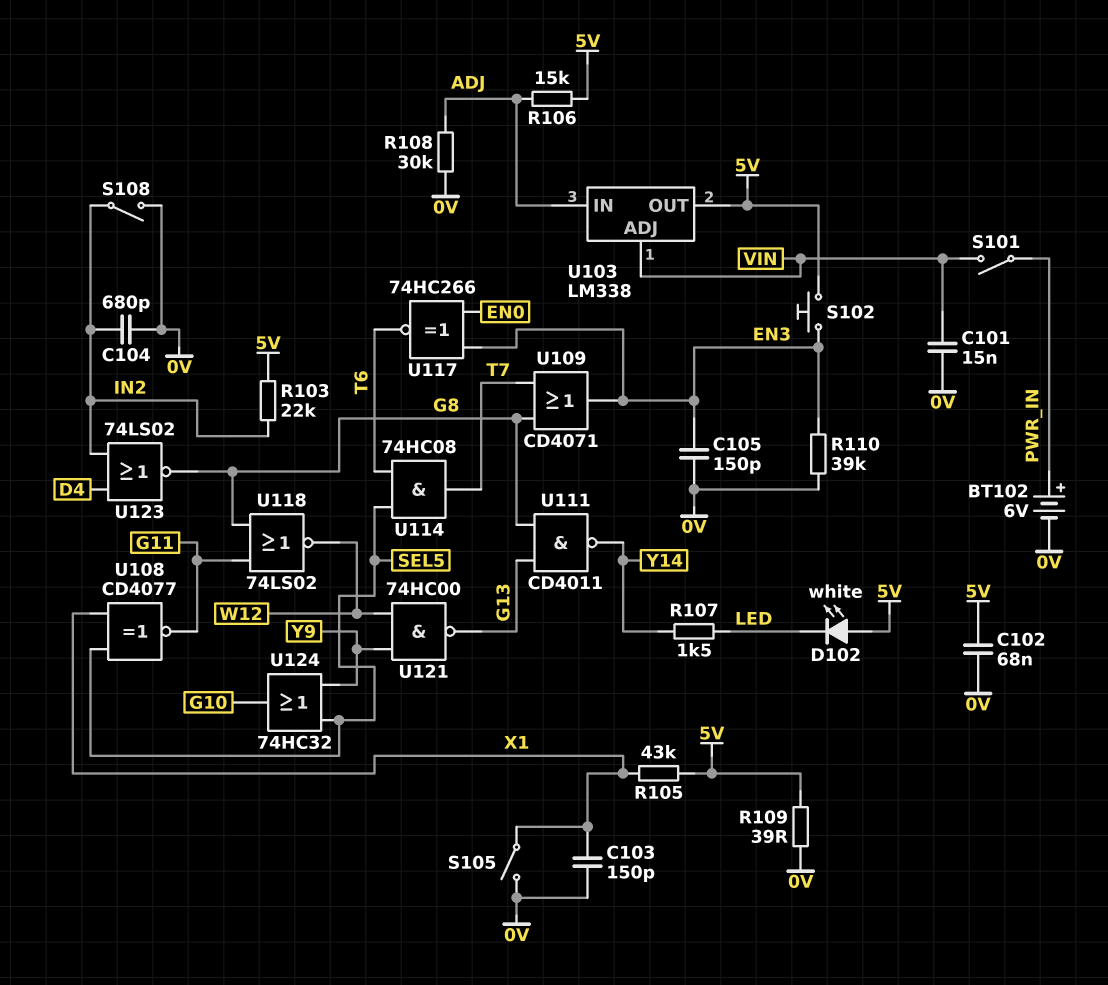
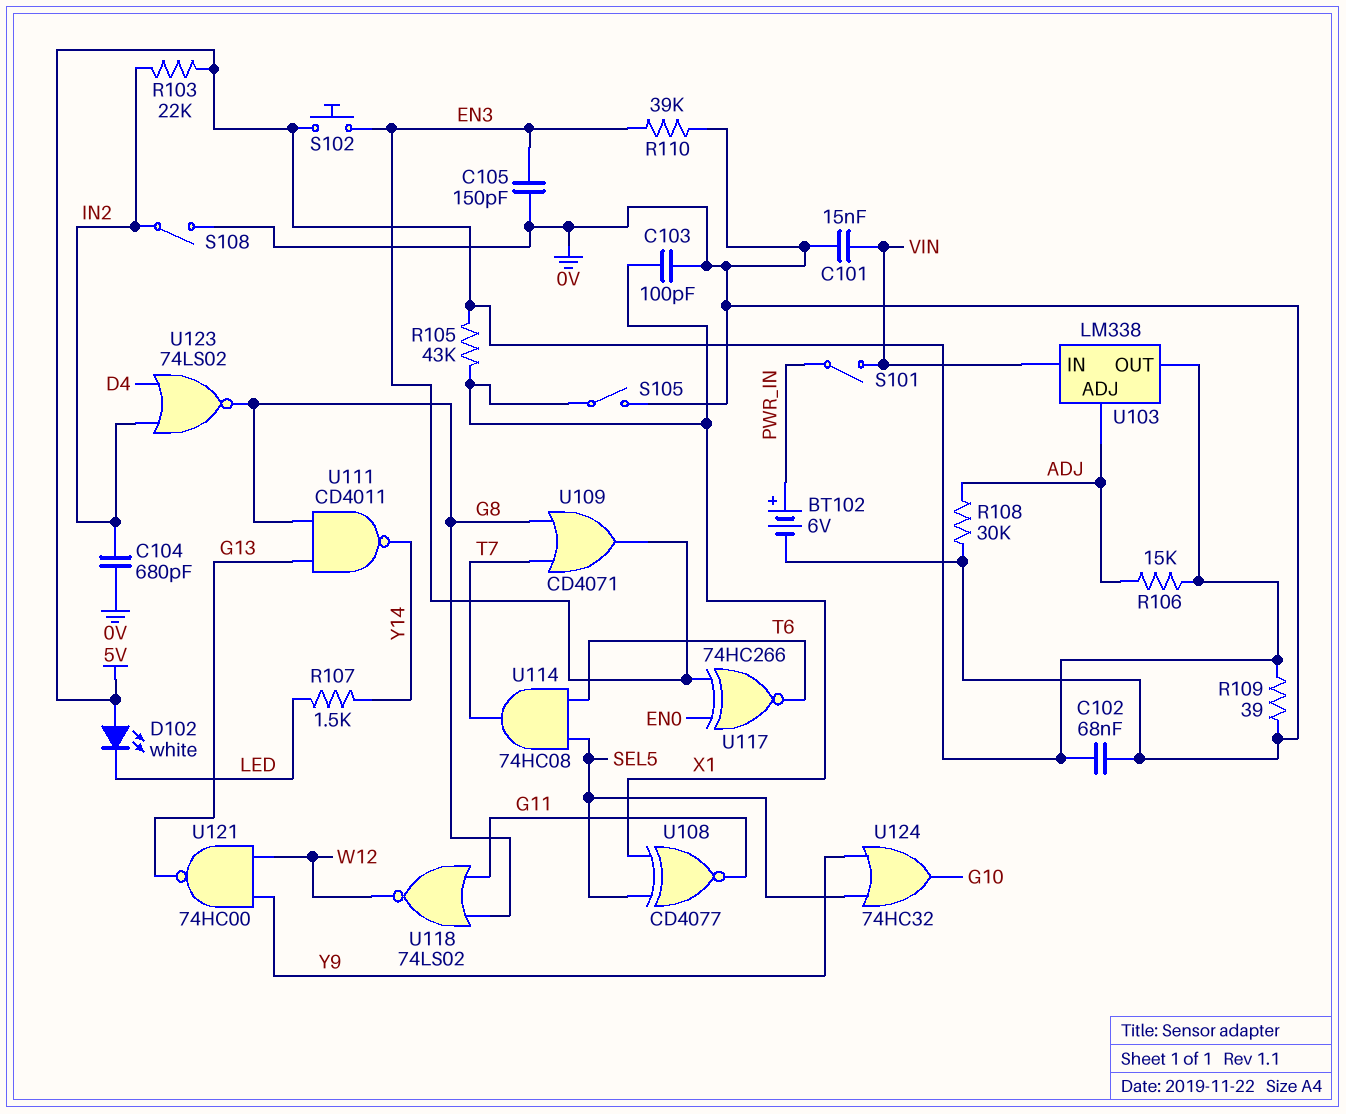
C103: 150pF (0V, X1) -> 100pF (0V, X1)
U103 pin ADJ: VIN -> ADJ
U103 pin IN: ADJ -> VIN

